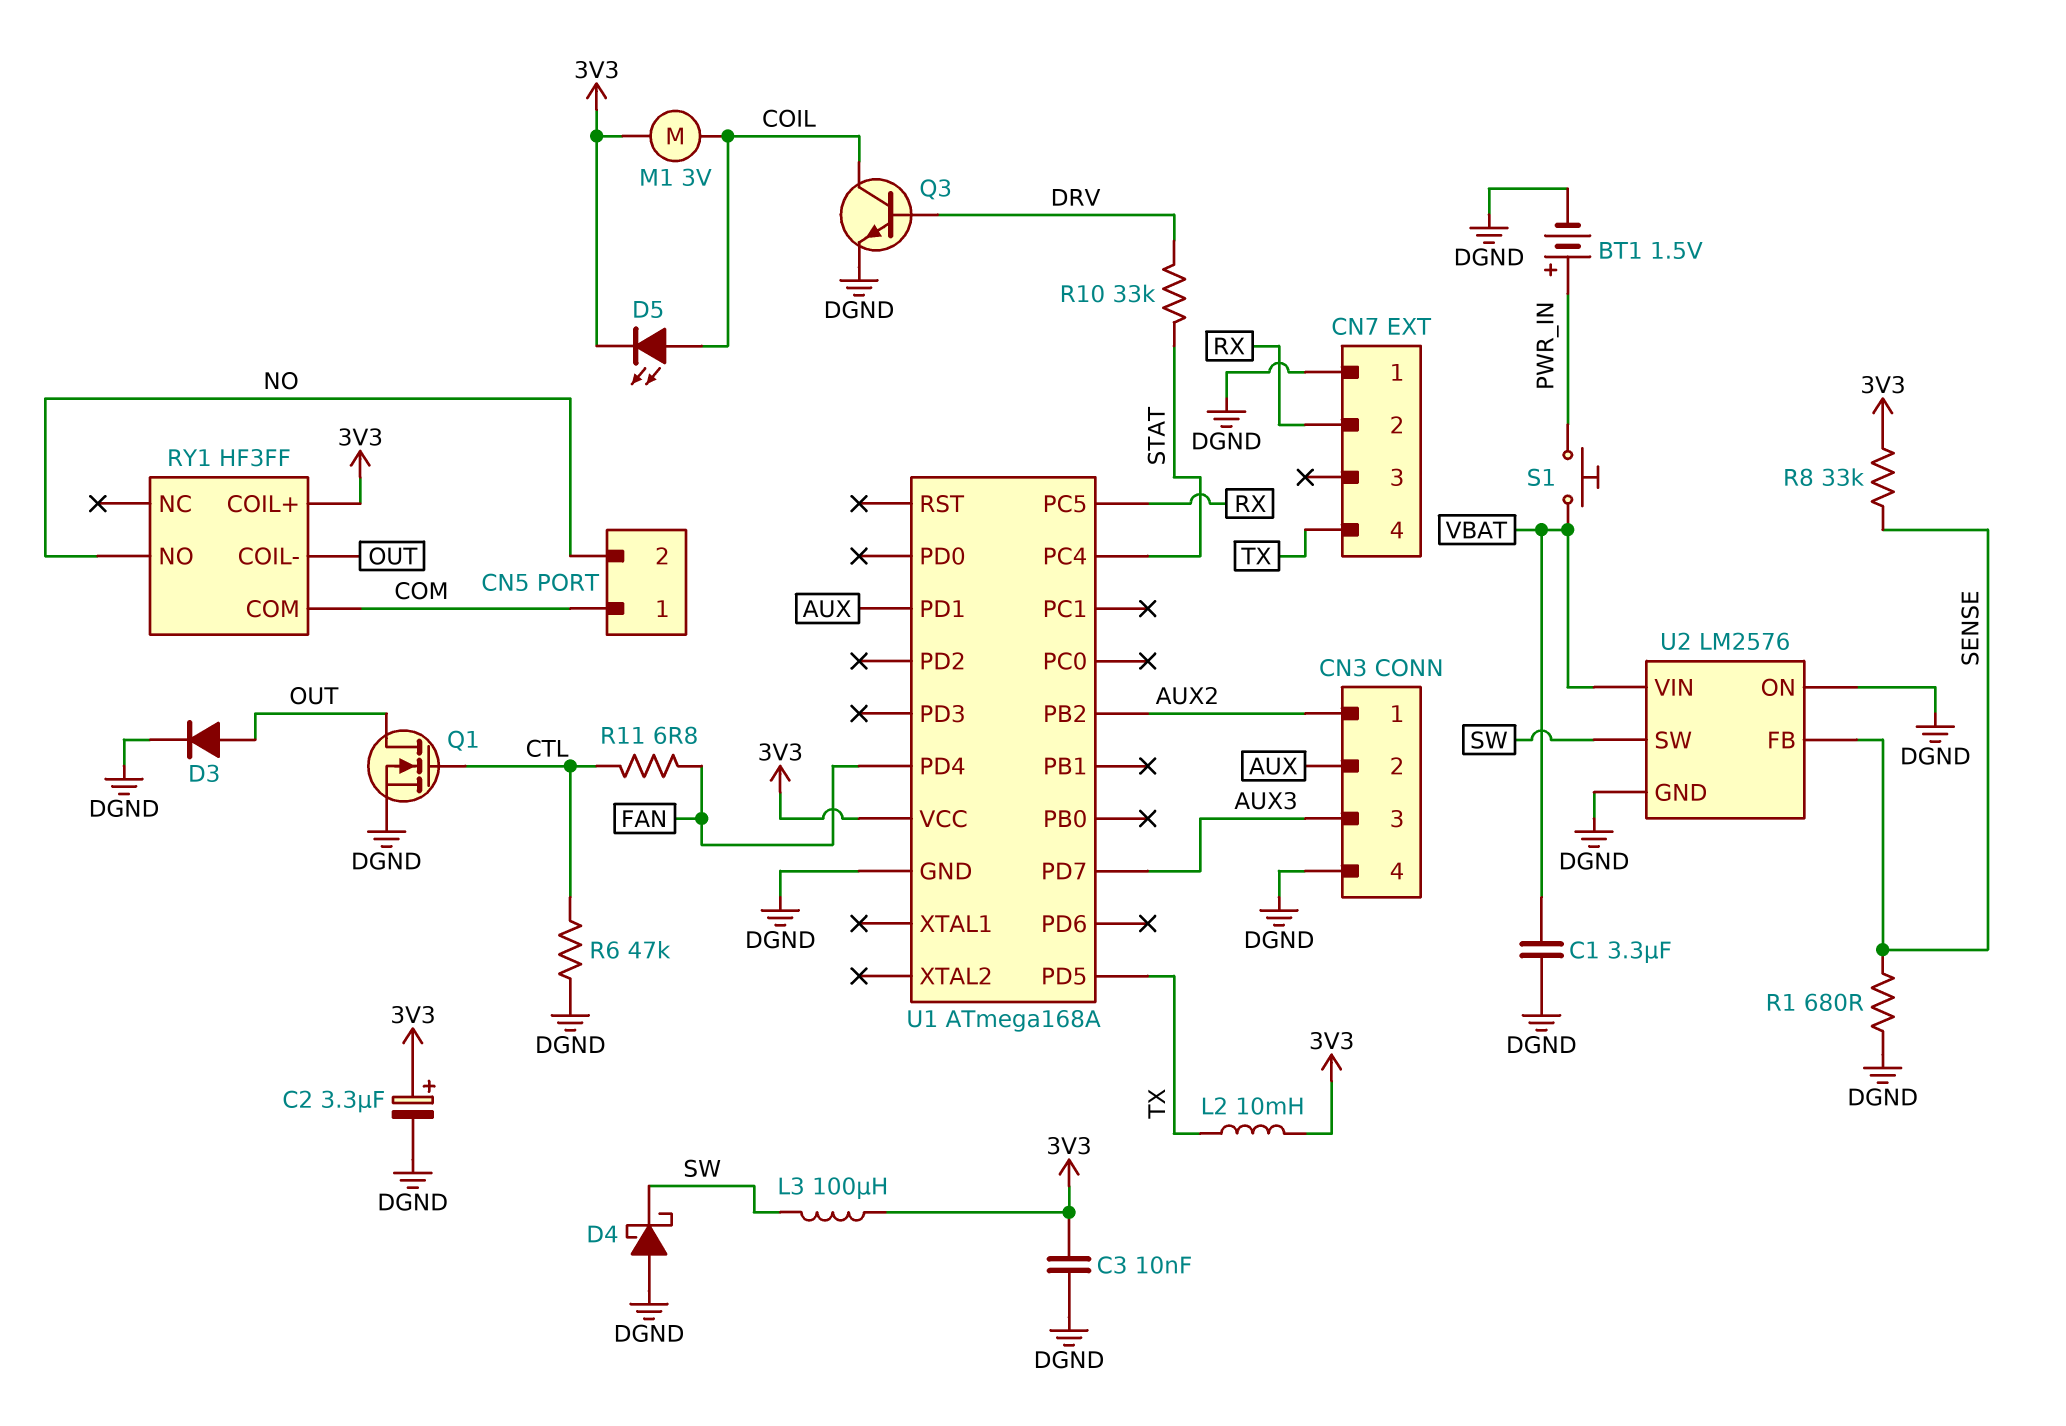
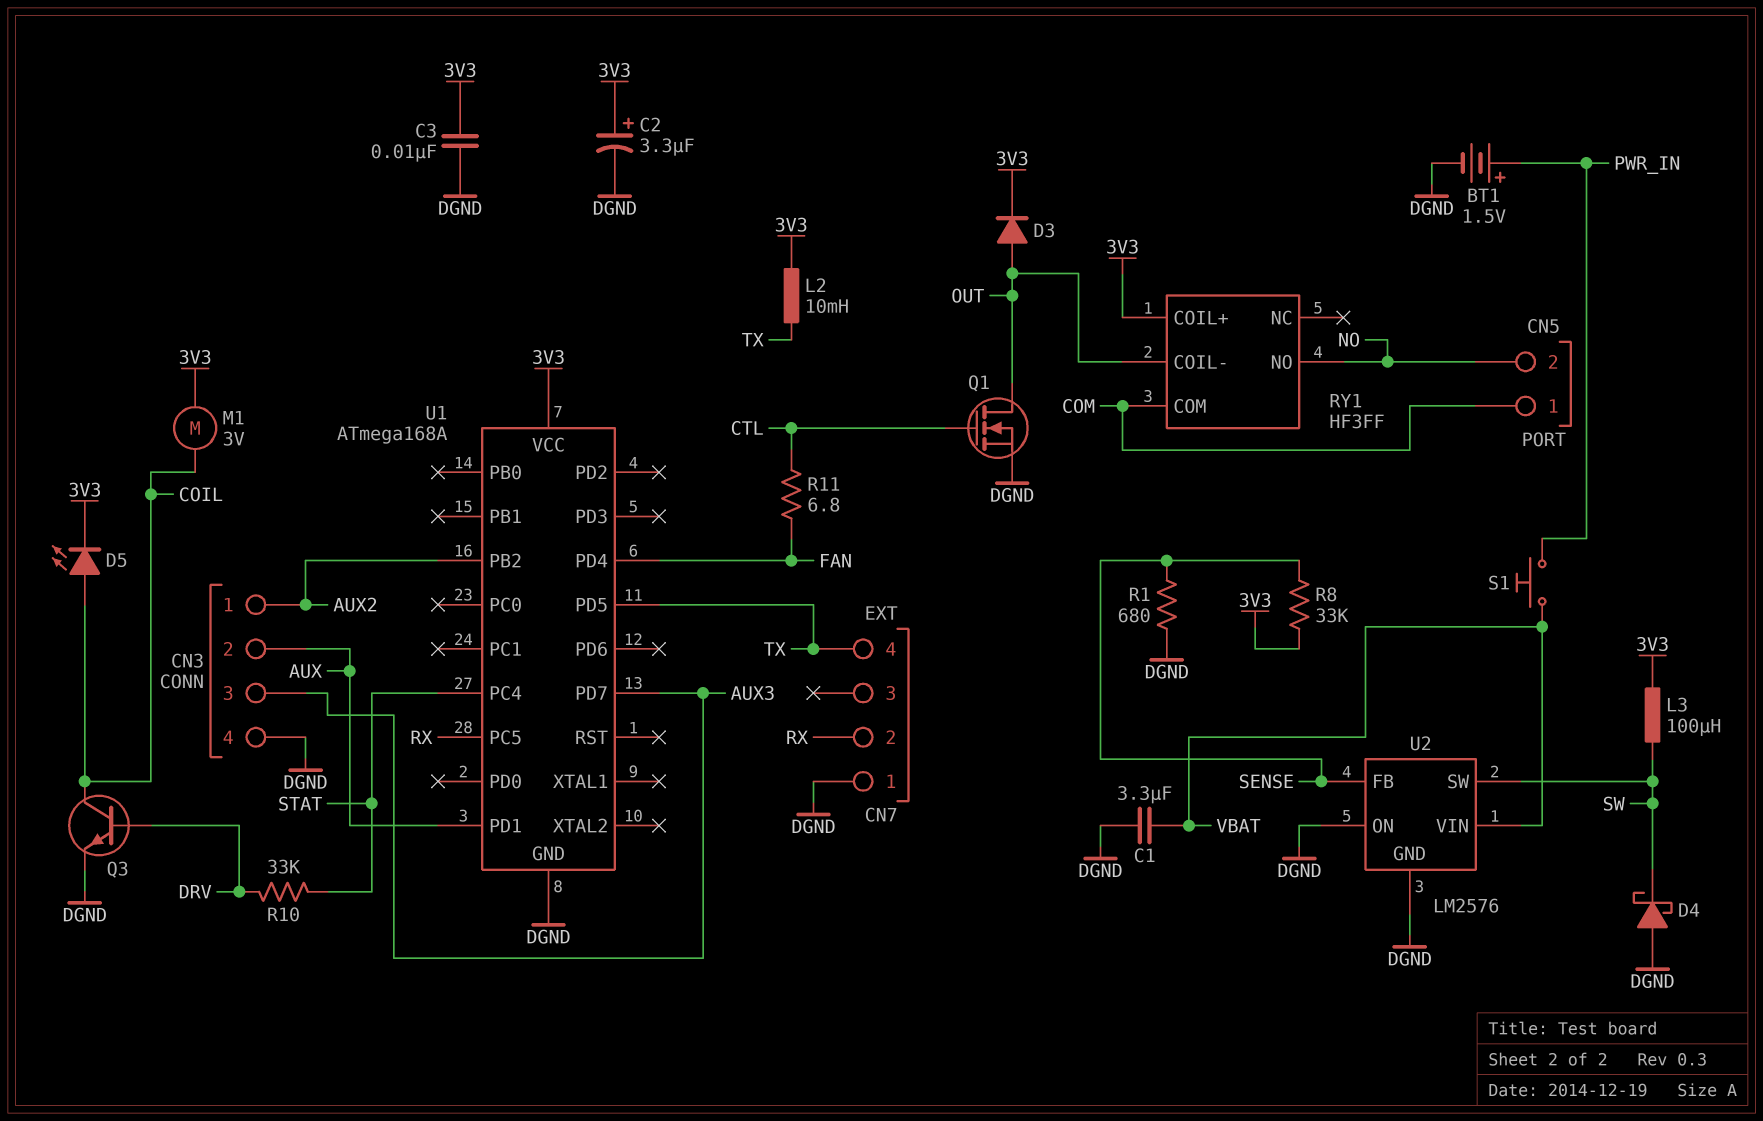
D3: diode (A OUT, K DGND) -> diode (A OUT, K 3V3)
R6: 47k (CTL, DGND) -> none

